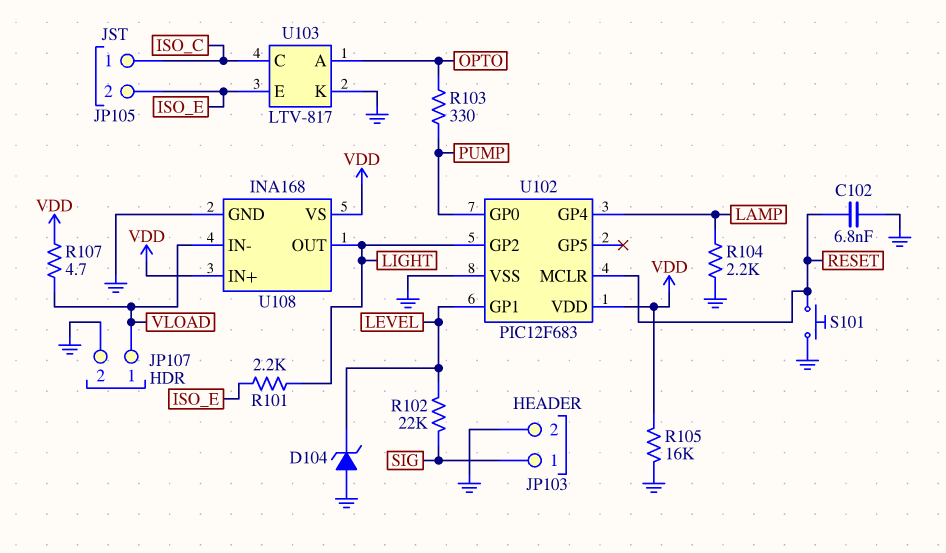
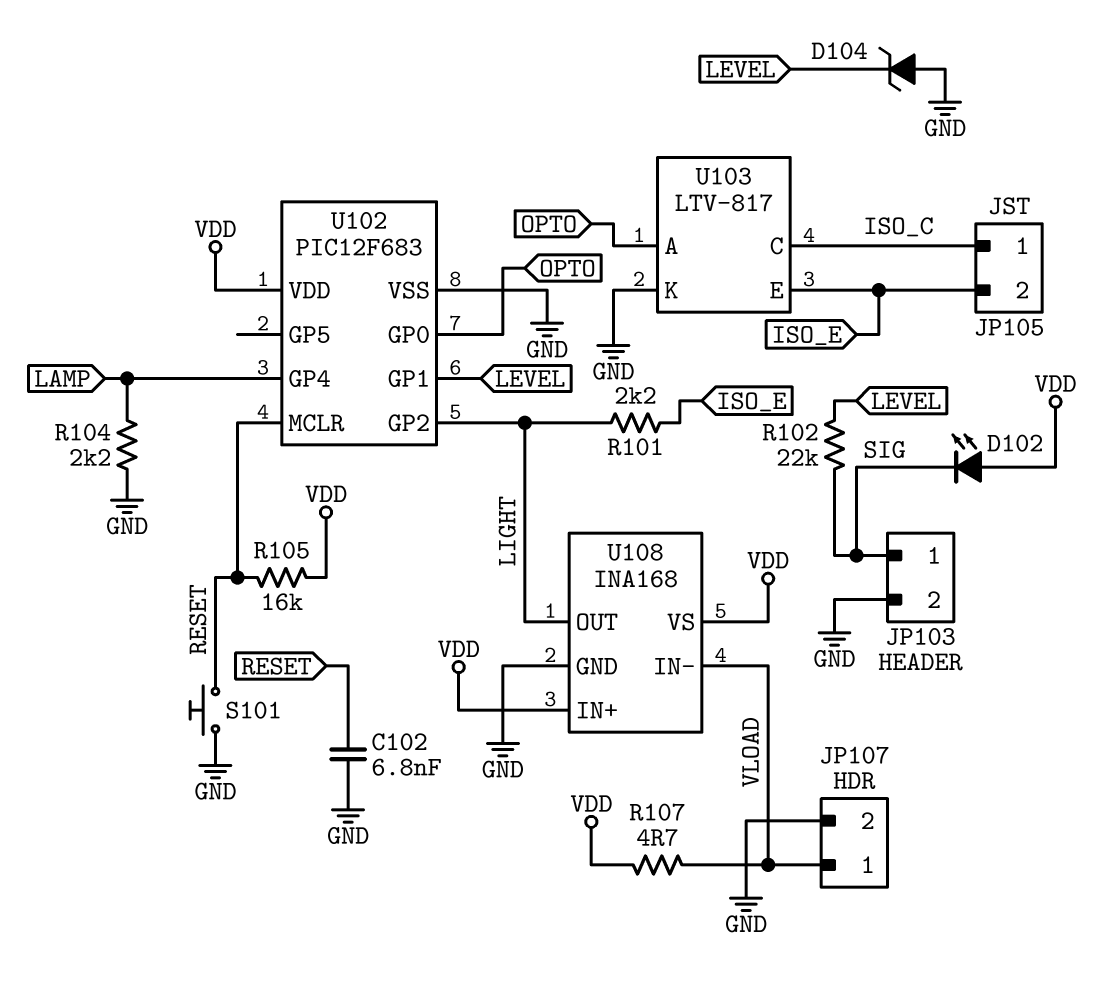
D102: none -> LED (A VDD, K SIG)
R103: 330 (OPTO, PUMP) -> none
R105: 16k (GND, VDD) -> 16k (RESET, VDD)
U102 pin GP0: PUMP -> OPTO

